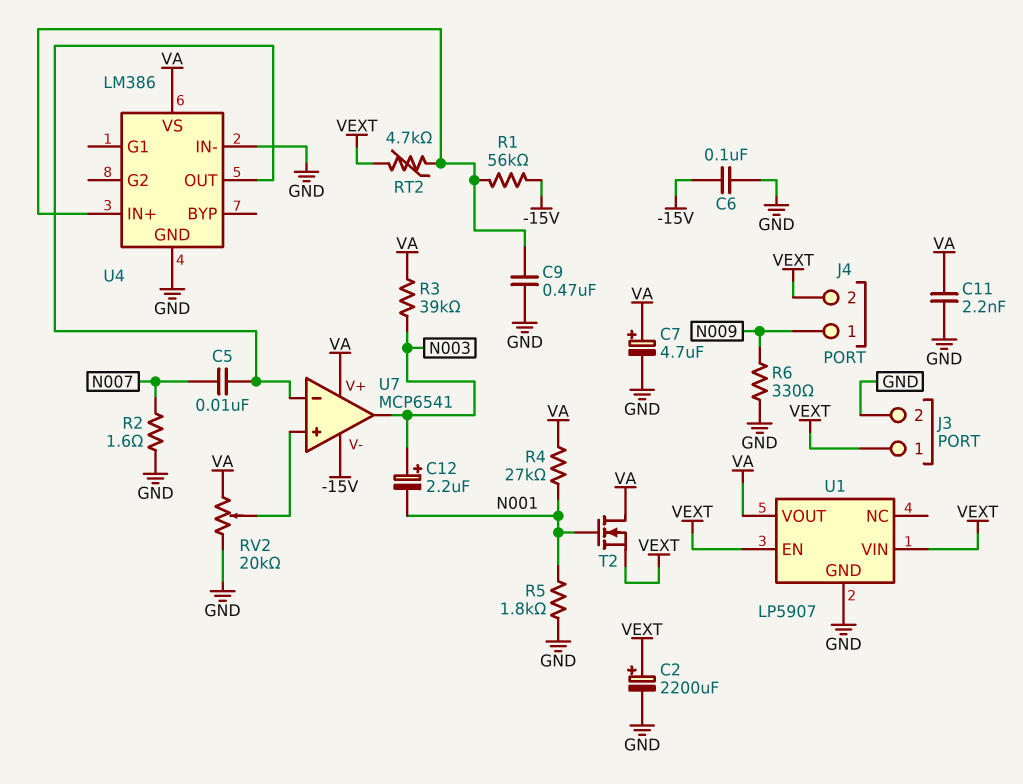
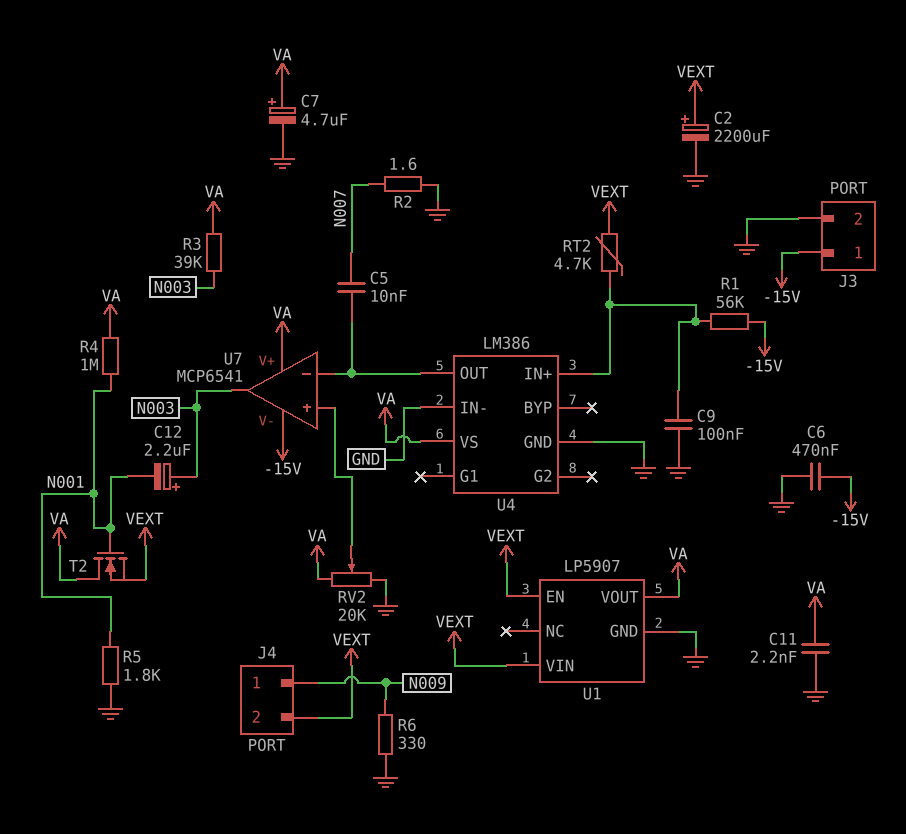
C6: 100nF (-15V, GND) -> 470nF (-15V, GND)
C9: 470nF (GND, U4/IN+) -> 100nF (GND, U4/IN+)
J3 pin 1: VEXT -> -15V
R4: 27k (N001, VA) -> 1M (N001, VA)

